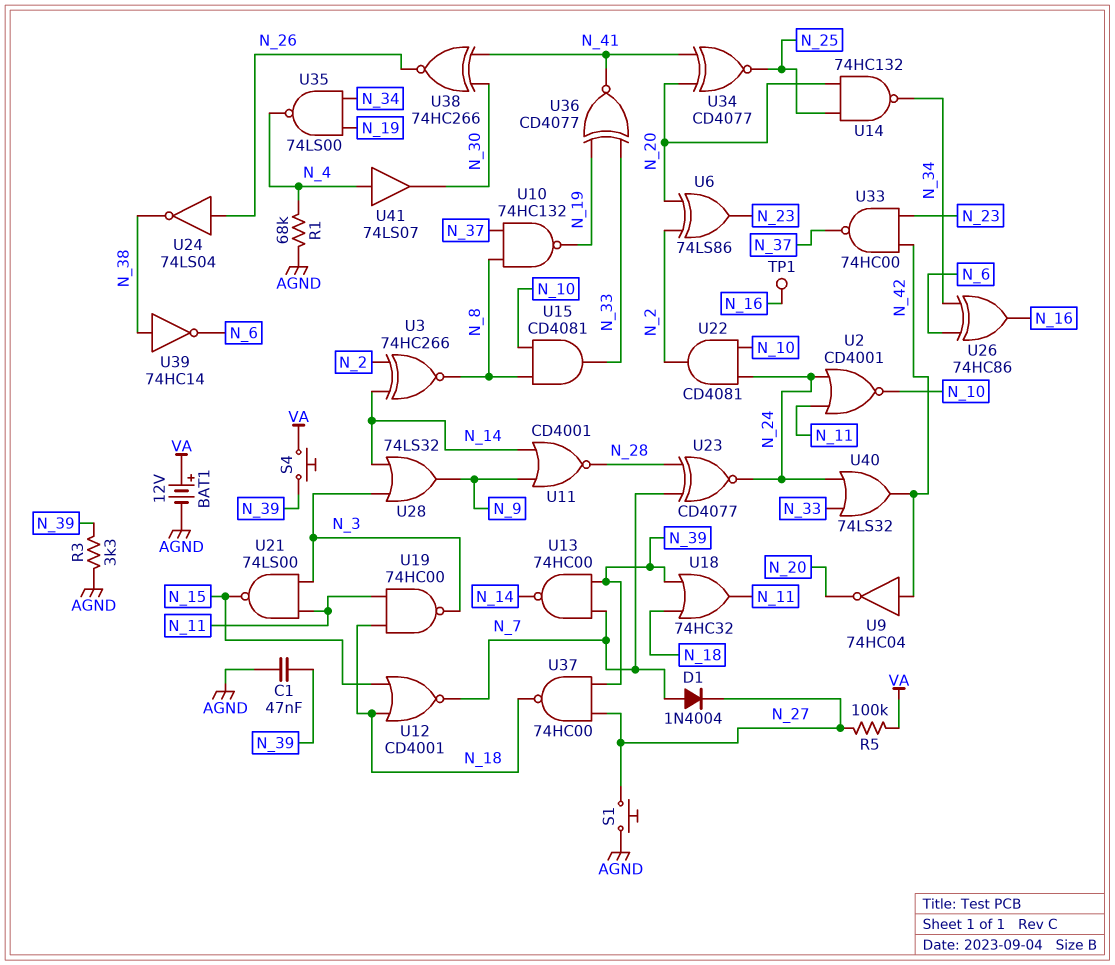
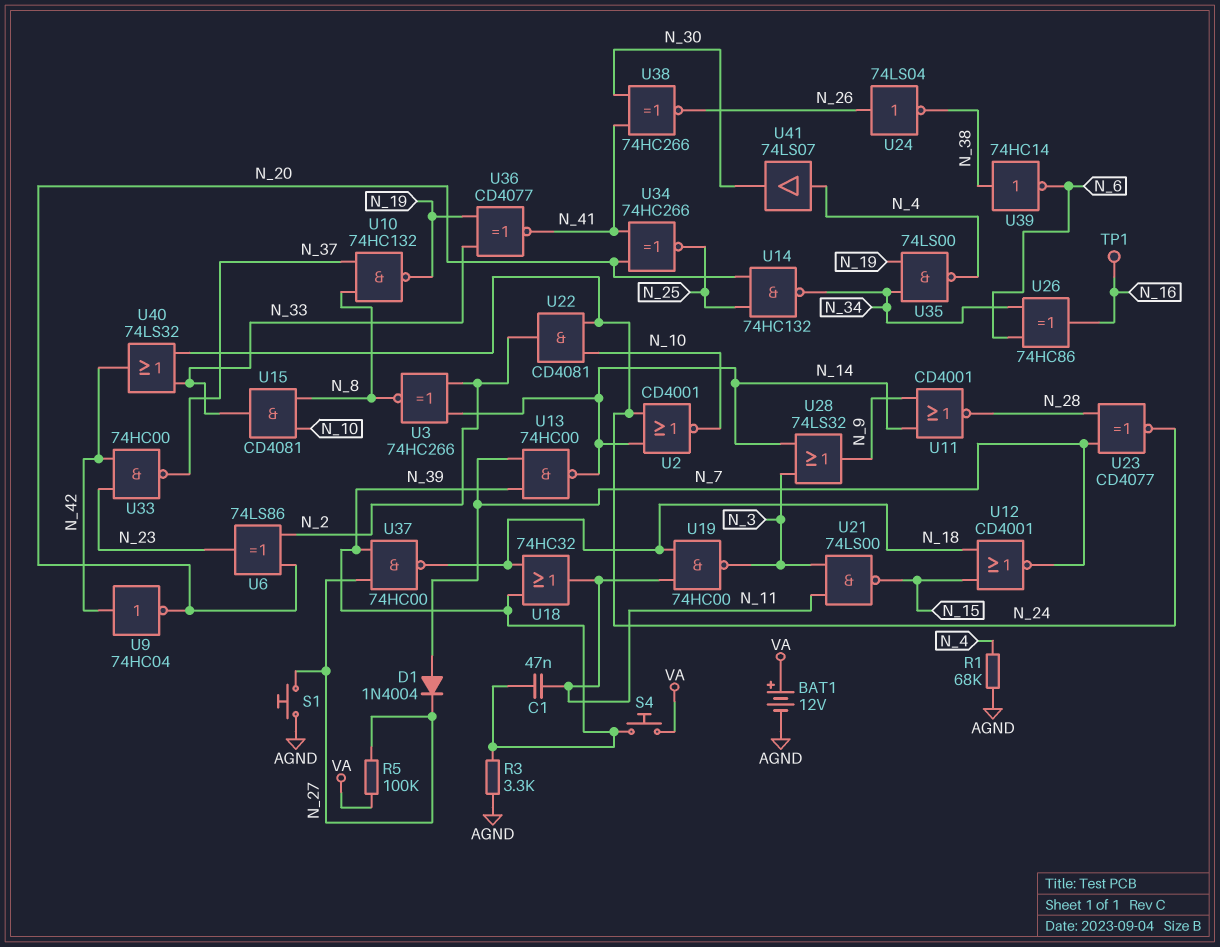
C1: 47nF (AGND, N_39) -> 47nF (N_11, N_39)
U2: NOR CD4001 (in N_11, in N_24, out N_10) -> NOR CD4001 (in N_14, in N_24, out N_10)
U34: XNOR CD4077 (in N_20, in N_41, out N_25) -> XNOR 74HC266 (in N_20, in N_41, out N_25)

